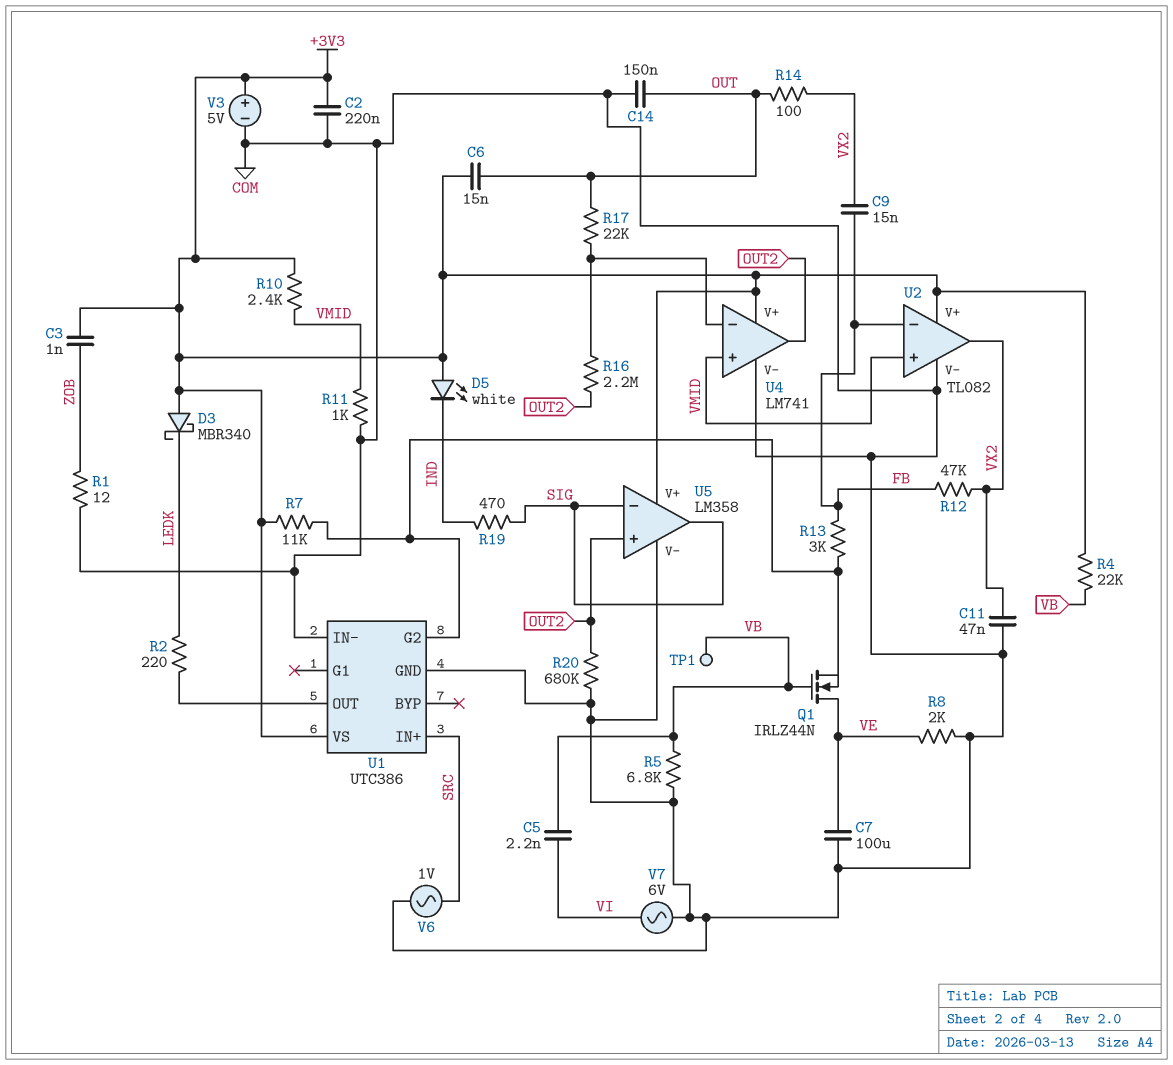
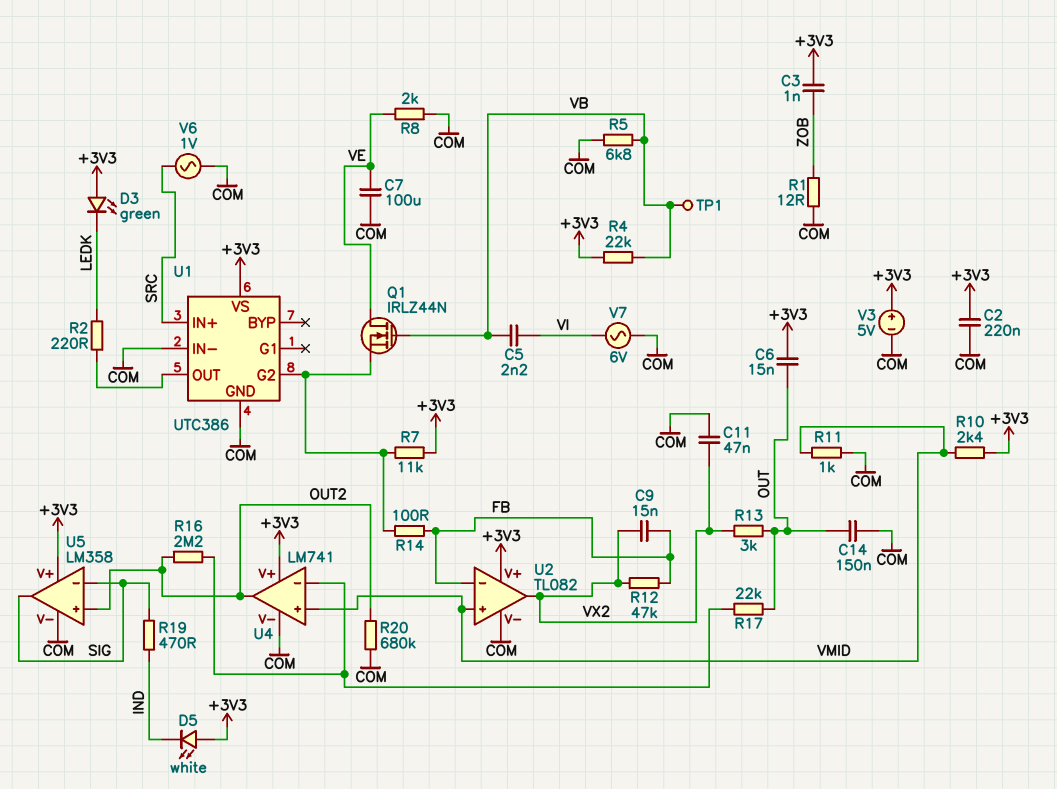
D3: schottky MBR340 (A +3V3, K LEDK) -> LED green (A +3V3, K LEDK)
R13: 3k (FB, U1/G2) -> 3k (OUT, VX2)
R14: 100 (OUT, VX2) -> 100 (FB, U1/G2)

